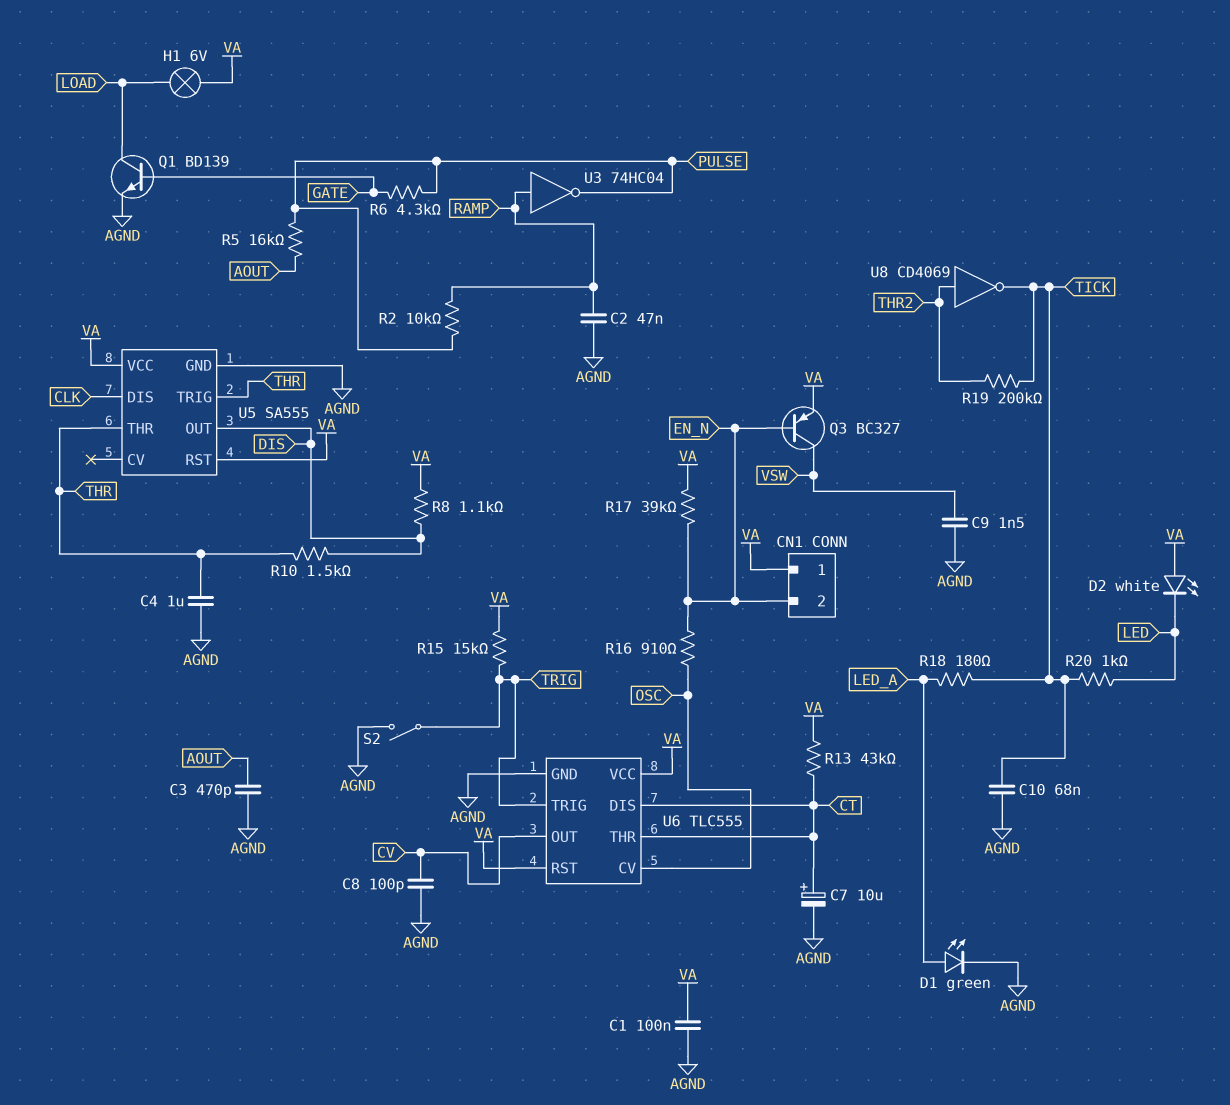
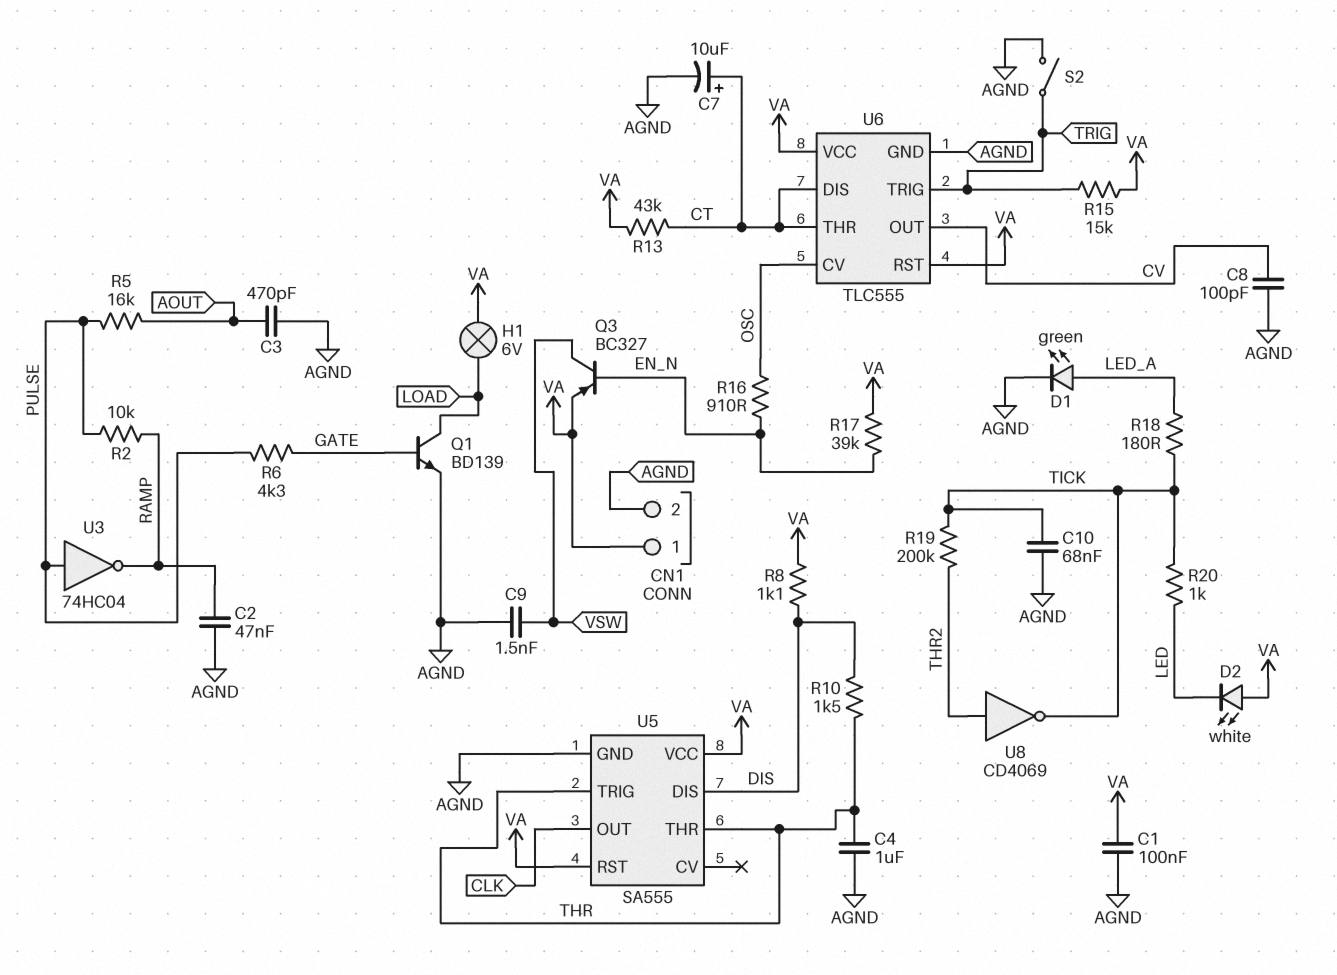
CN1 pin 2: EN_N -> AGND
U3: NOT 74HC04 (in RAMP, out PULSE) -> NOT 74HC04 (in PULSE, out RAMP)
U5 pin DIS: CLK -> DIS
U5 pin OUT: DIS -> CLK

